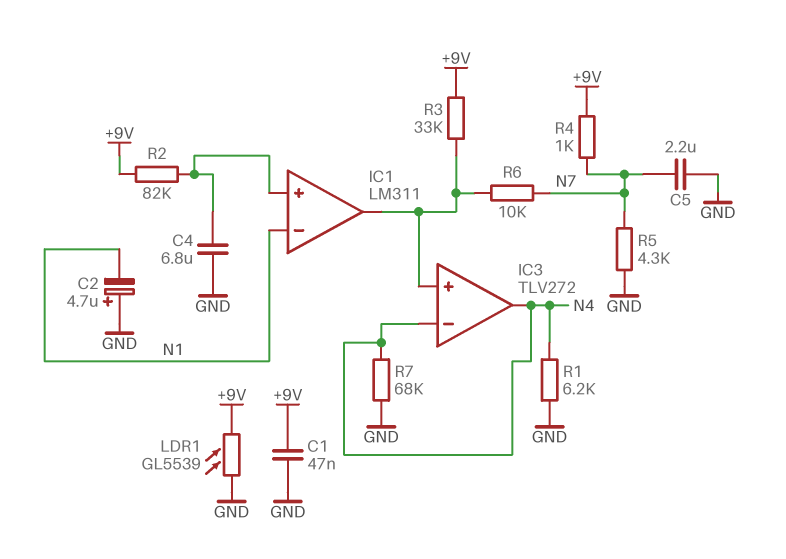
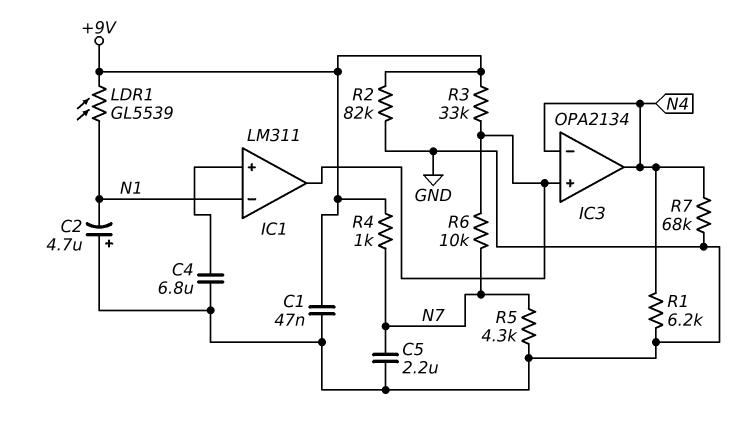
IC3: TLV272 -> OPA2134
LDR1: GL5539 (+9V, GND) -> GL5539 (+9V, N1)
R2: 82k (+9V, IC1/in+) -> 82k (+9V, GND)

